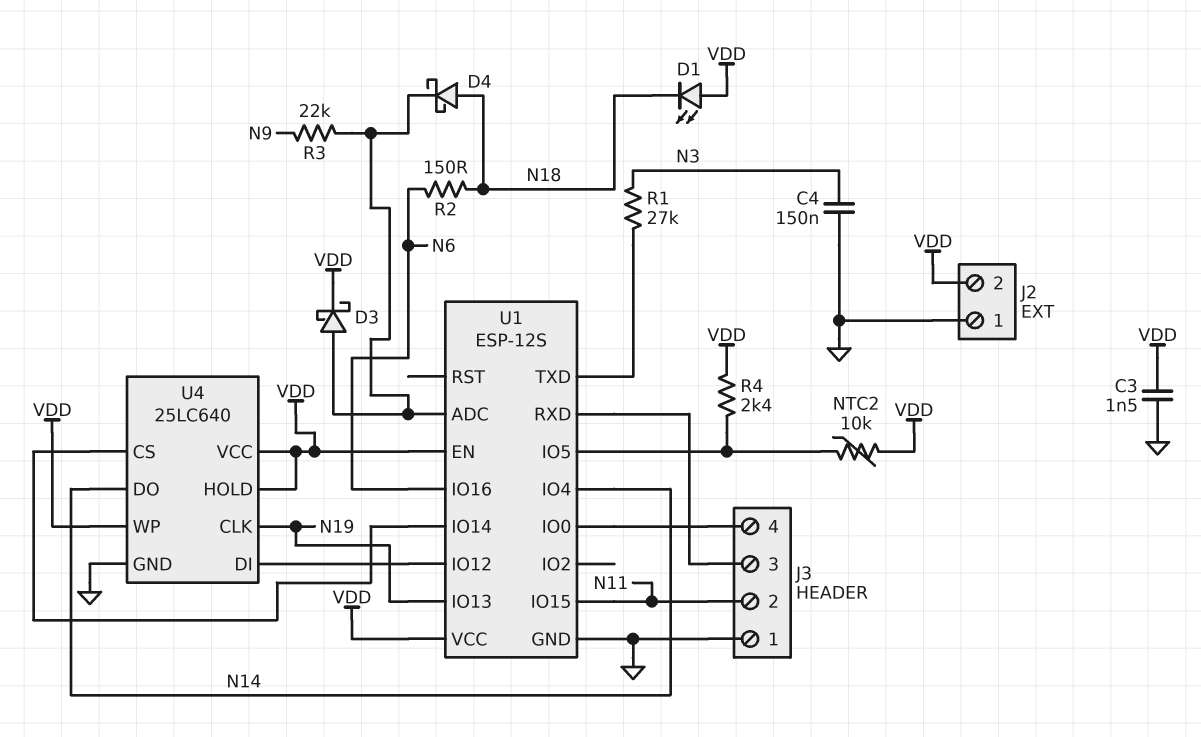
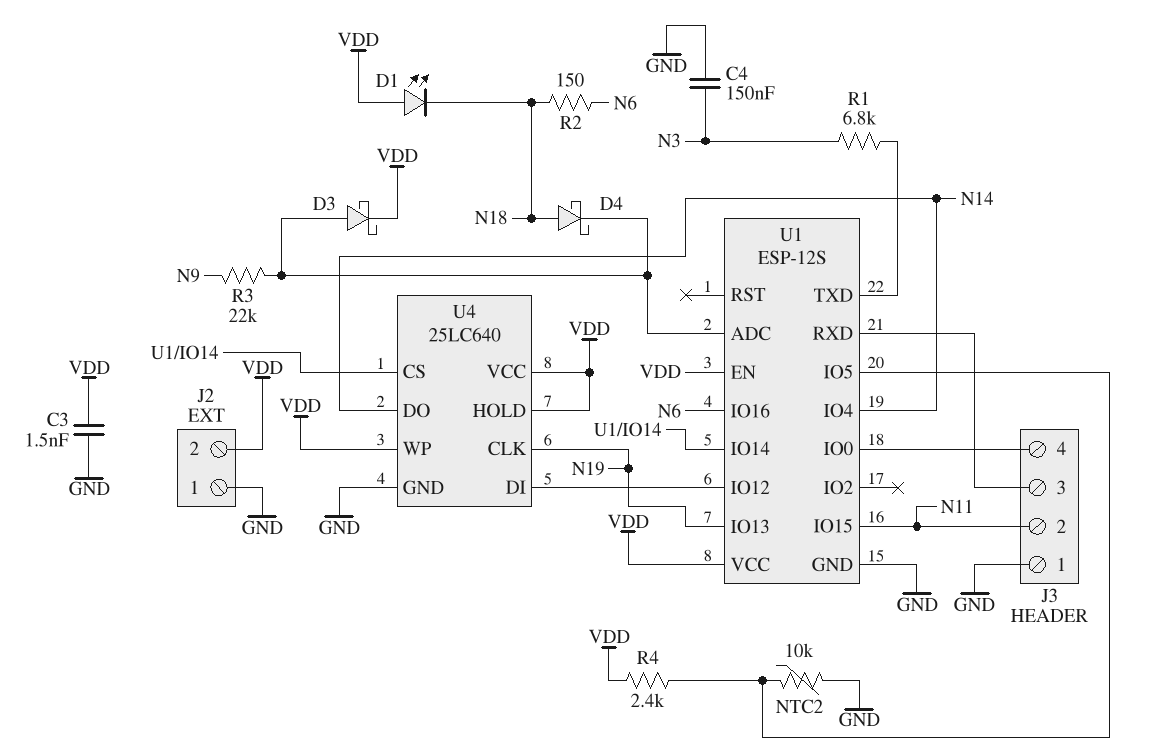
NTC2: 10k (U1/IO5, VDD) -> 10k (GND, U1/IO5)
R1: 27k (N3, U1/TXD) -> 6.8k (N3, U1/TXD)

